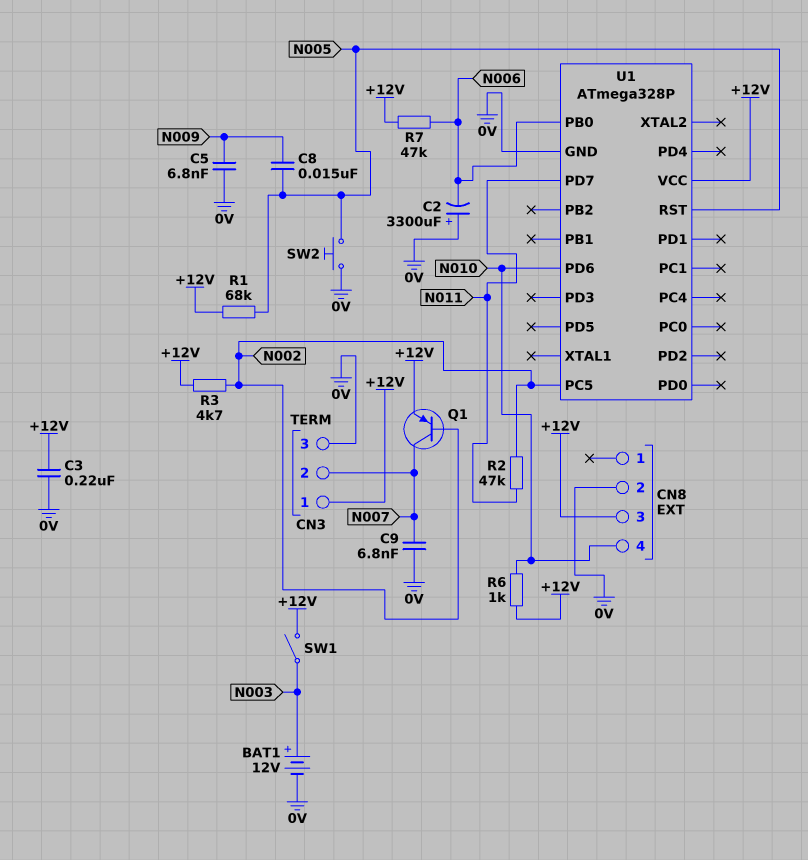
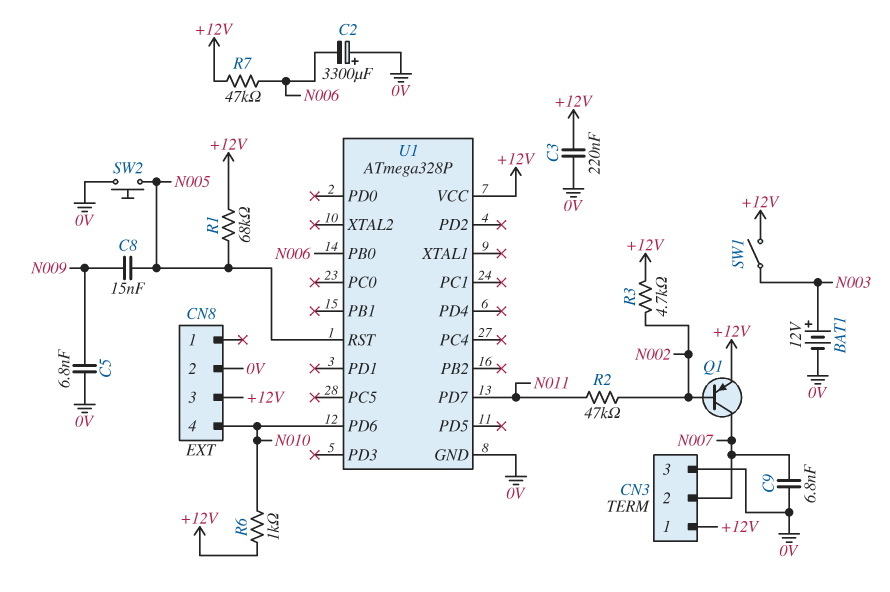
U1 pin PC5: N002 -> none

